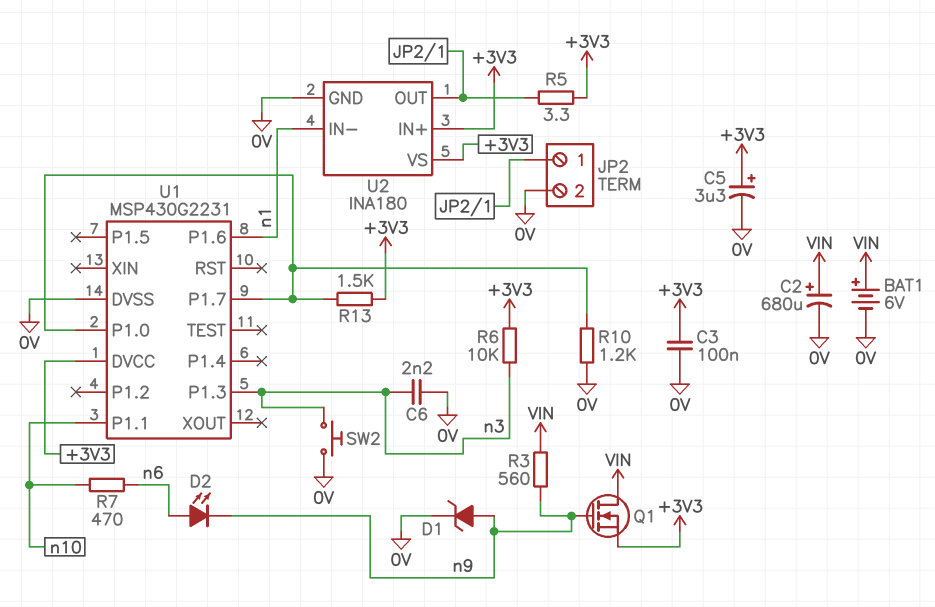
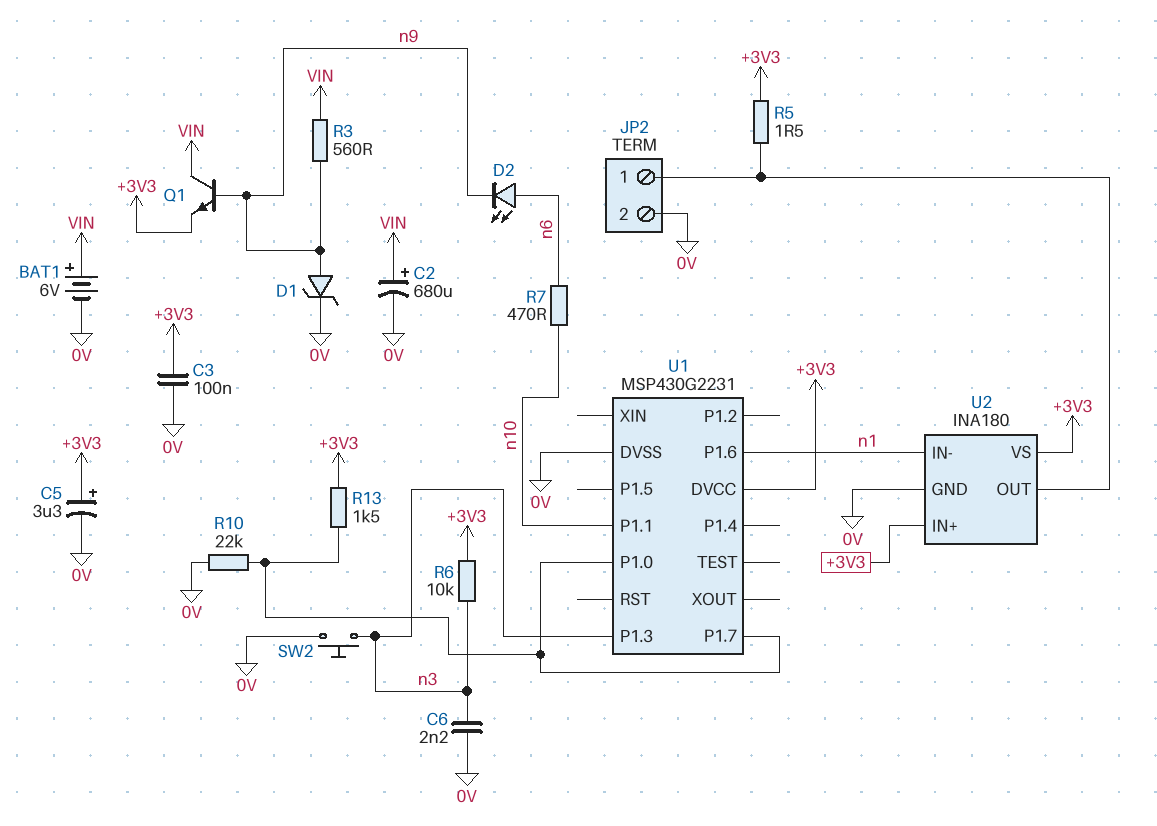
Q1: NMOS (G n9, D VIN, S +3V3) -> NPN (B n9, C VIN, E +3V3)
R5: 3.3 (+3V3, JP2/1) -> 1.5 (+3V3, JP2/1)
R10: 1.2k (0V, U1/P1.0) -> 22k (0V, U1/P1.0)

